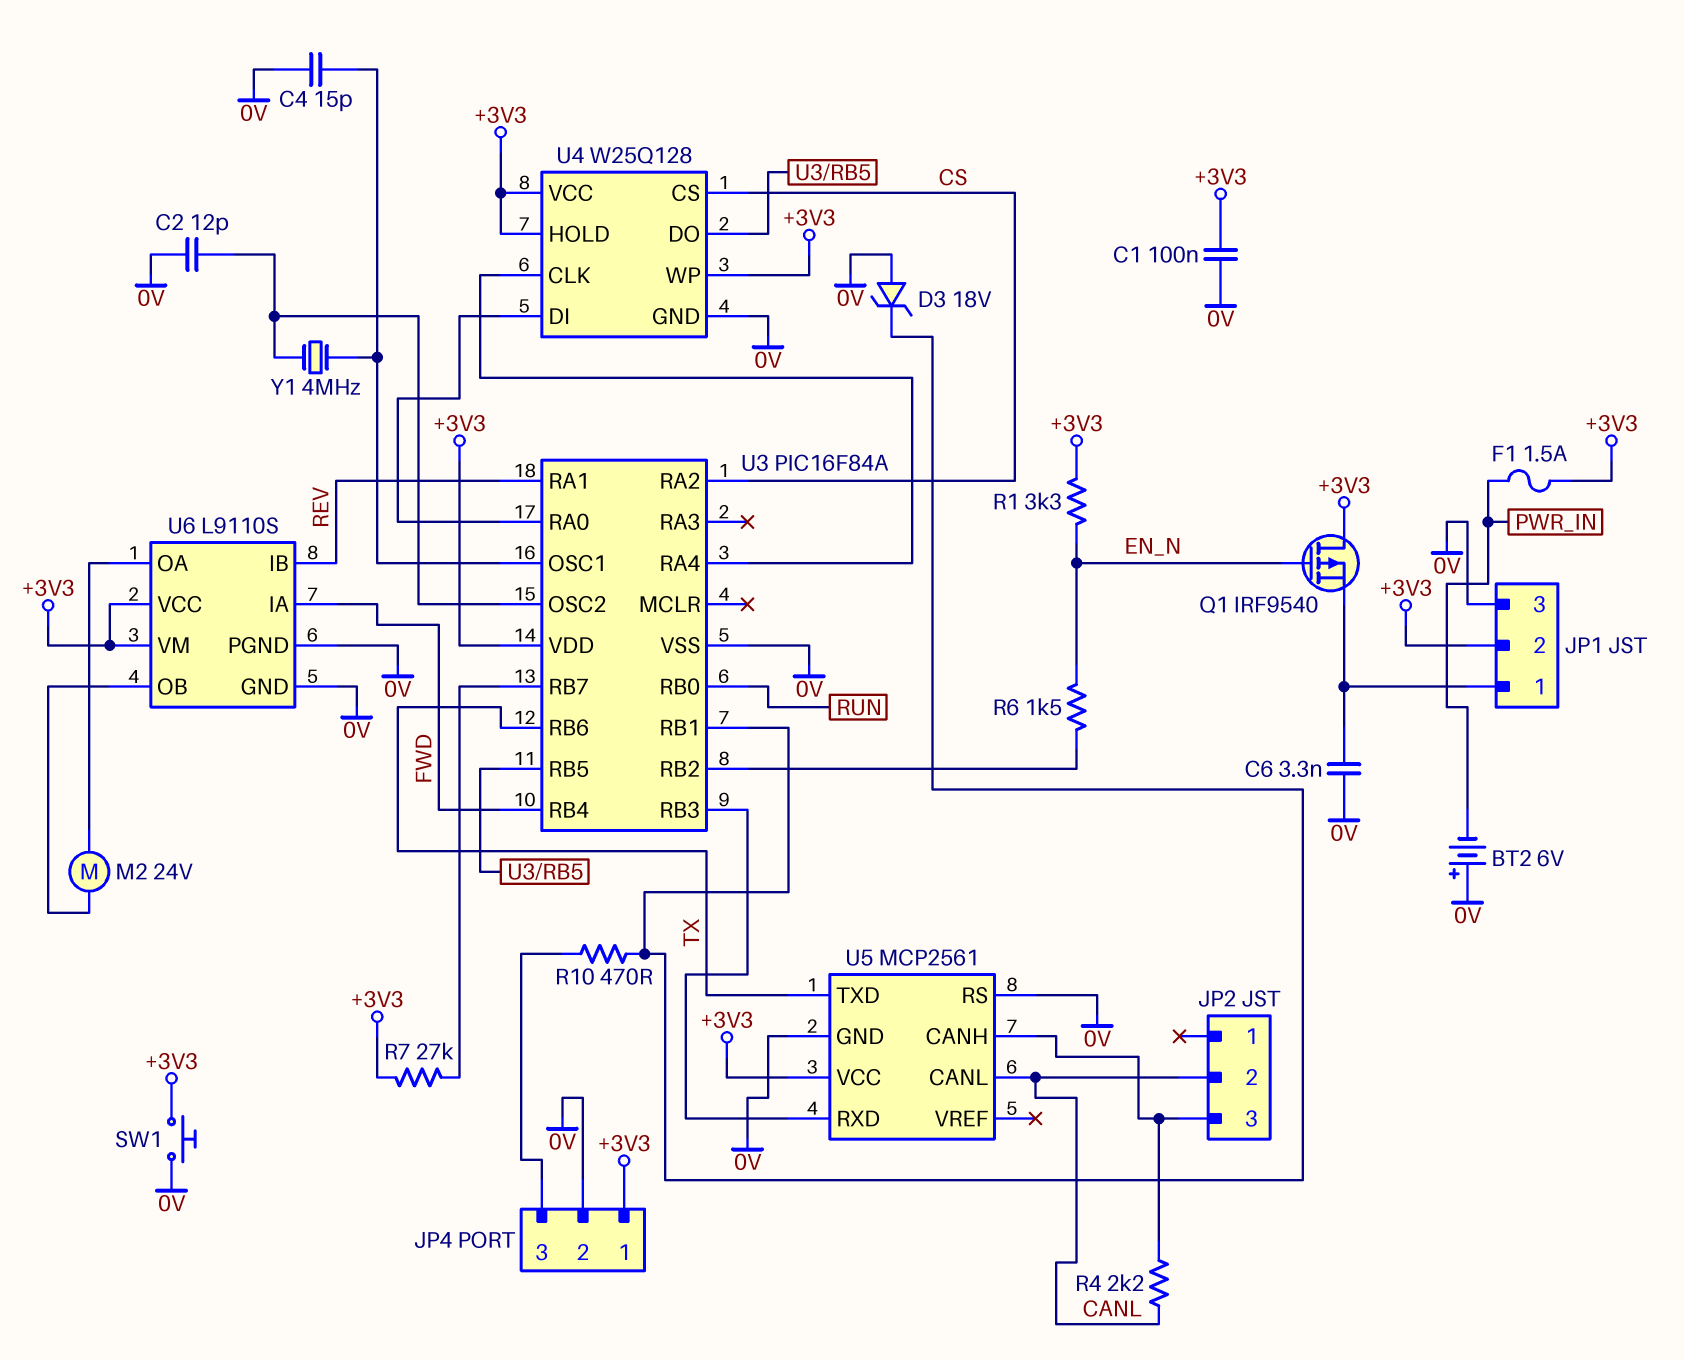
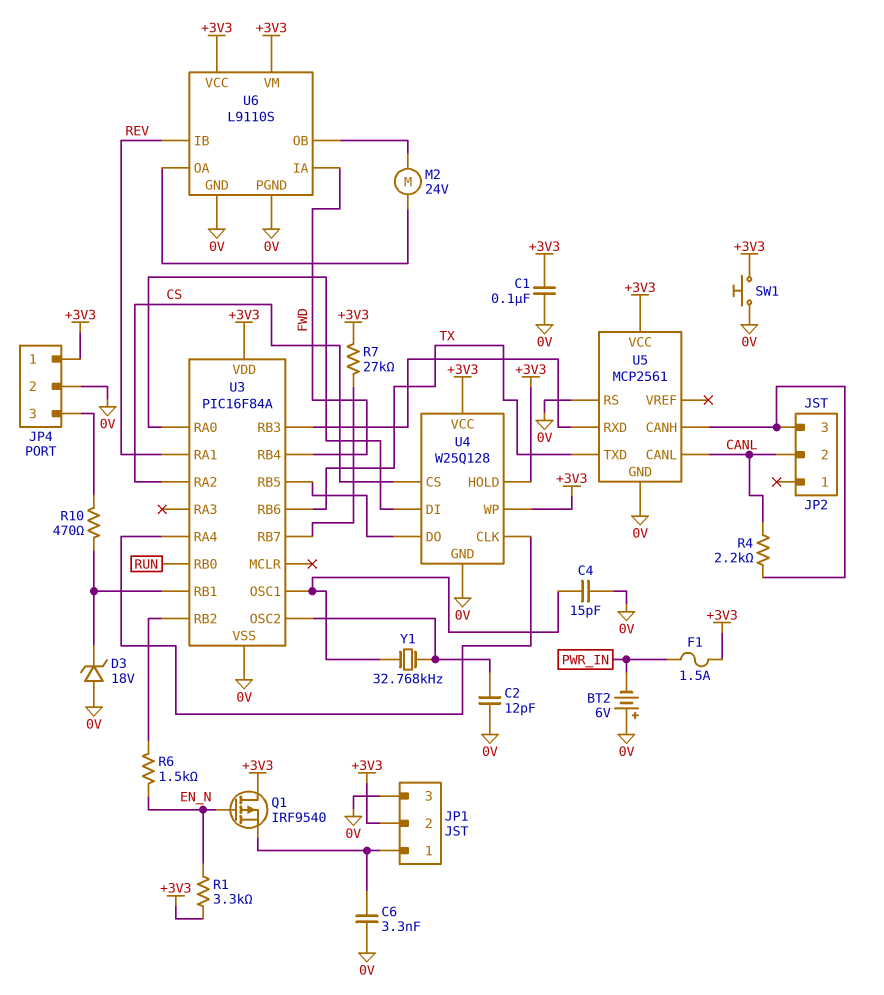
Y1: 4MHz (U3/OSC1, U3/OSC2) -> 32.768kHz (U3/OSC1, U3/OSC2)

